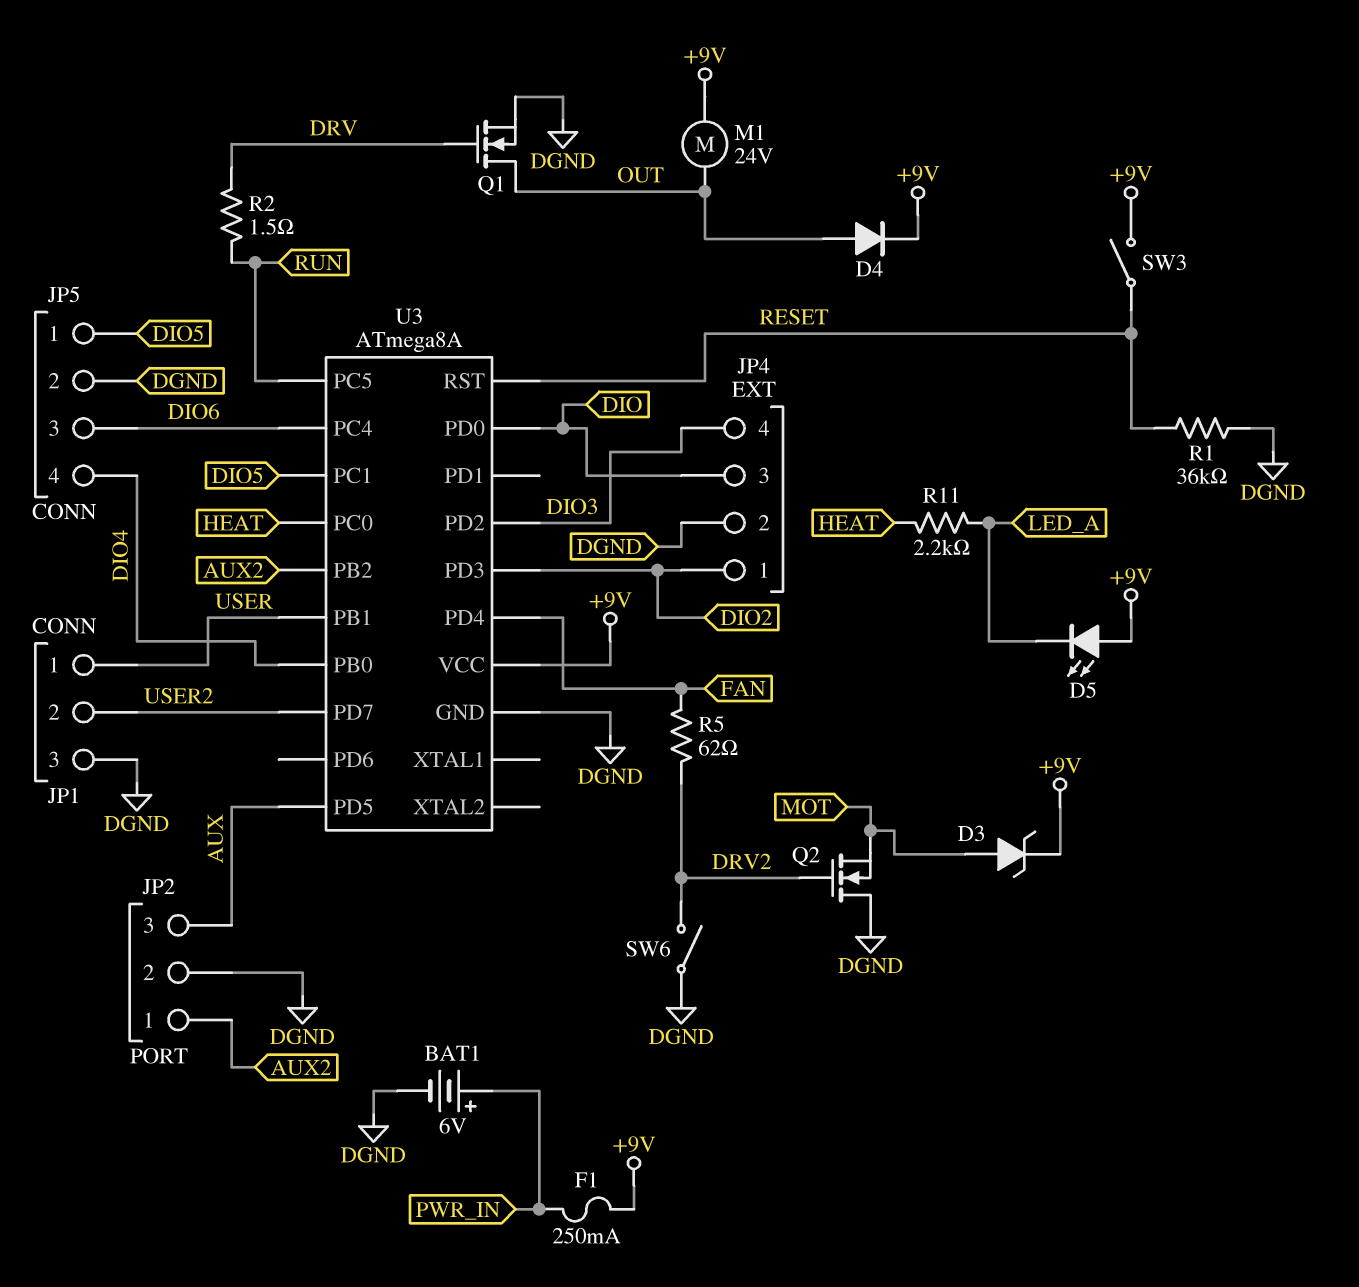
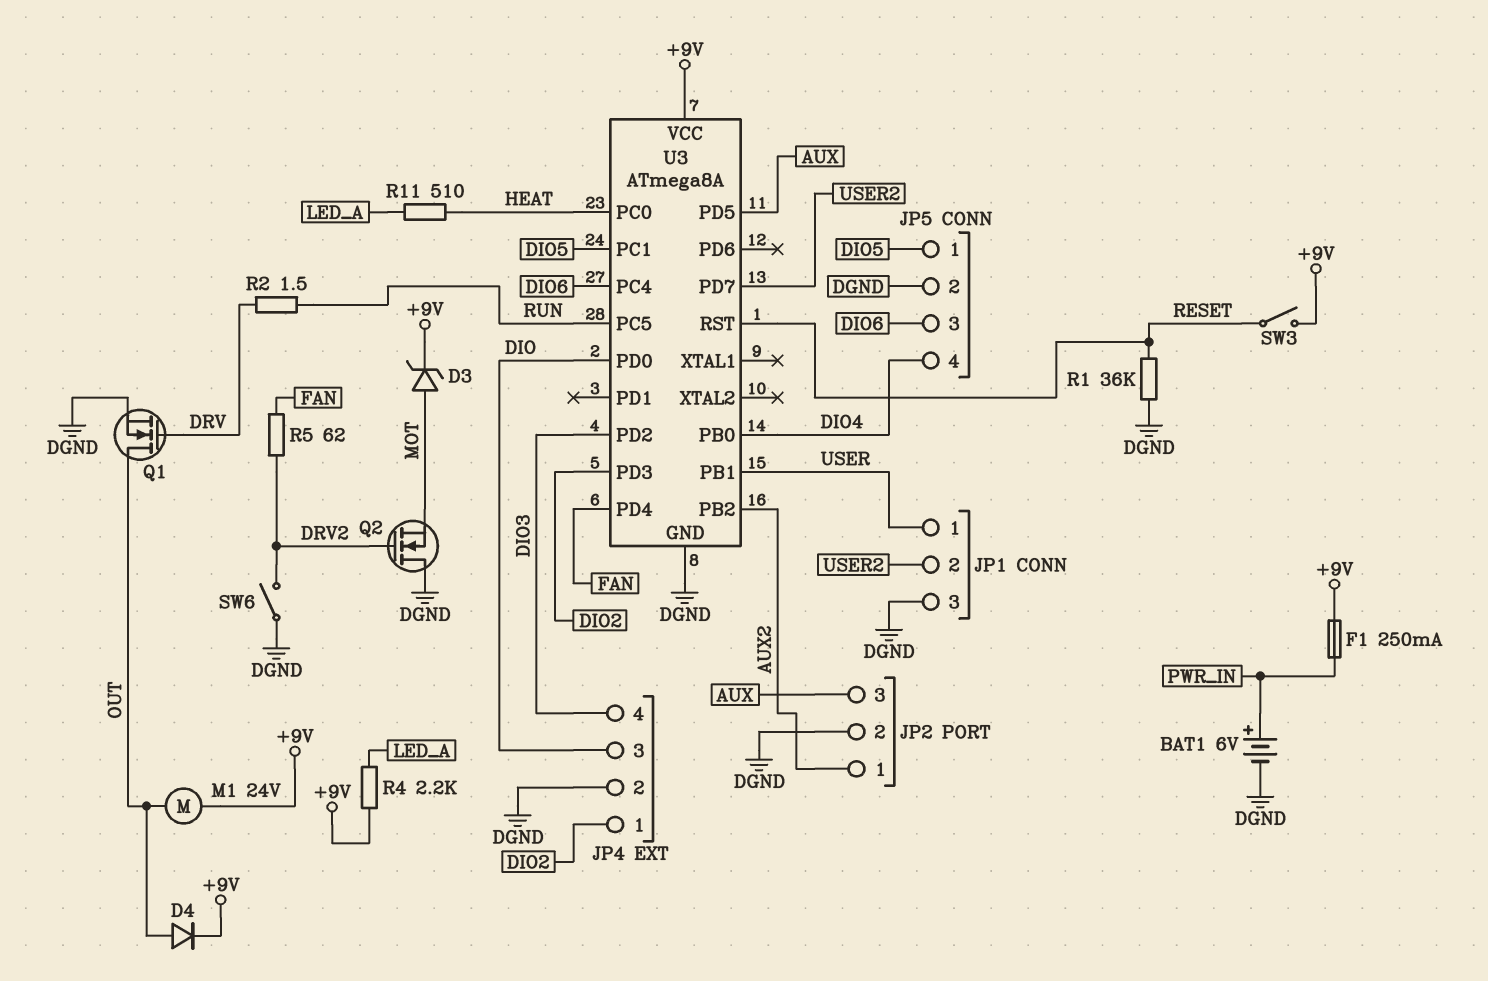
D5: LED (A +9V, K LED_A) -> none
R4: none -> 2.2k (+9V, LED_A)
R11: 2.2k (HEAT, LED_A) -> 510 (HEAT, LED_A)

